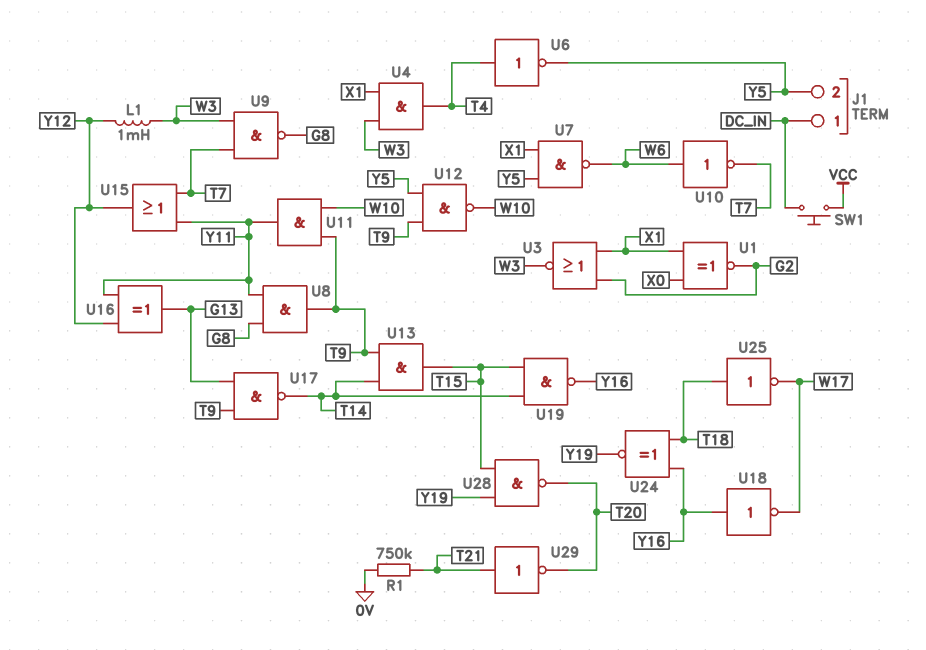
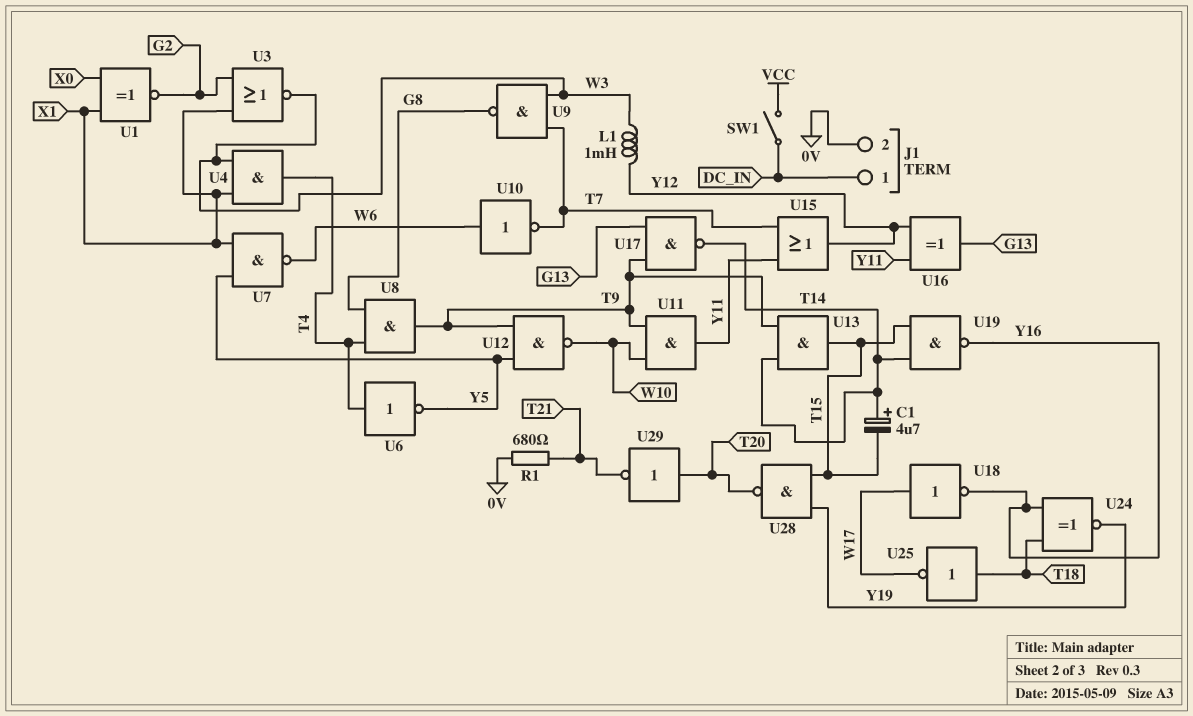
C1: none -> 4.7uF (plus T14, minus T15)
J1 pin 2: Y5 -> 0V
R1: 750k (0V, T21) -> 680 (0V, T21)
SW1: button (DC_IN, VCC) -> switch (DC_IN, VCC)
U8: AND (in G8, in Y11, out T9) -> AND (in G8, in T4, out T9)
U18: NOT (in Y16, out W17) -> NOT (in W17, out Y16)
U29: NOT (in T21, out T20) -> NOT (in T20, out T21)

